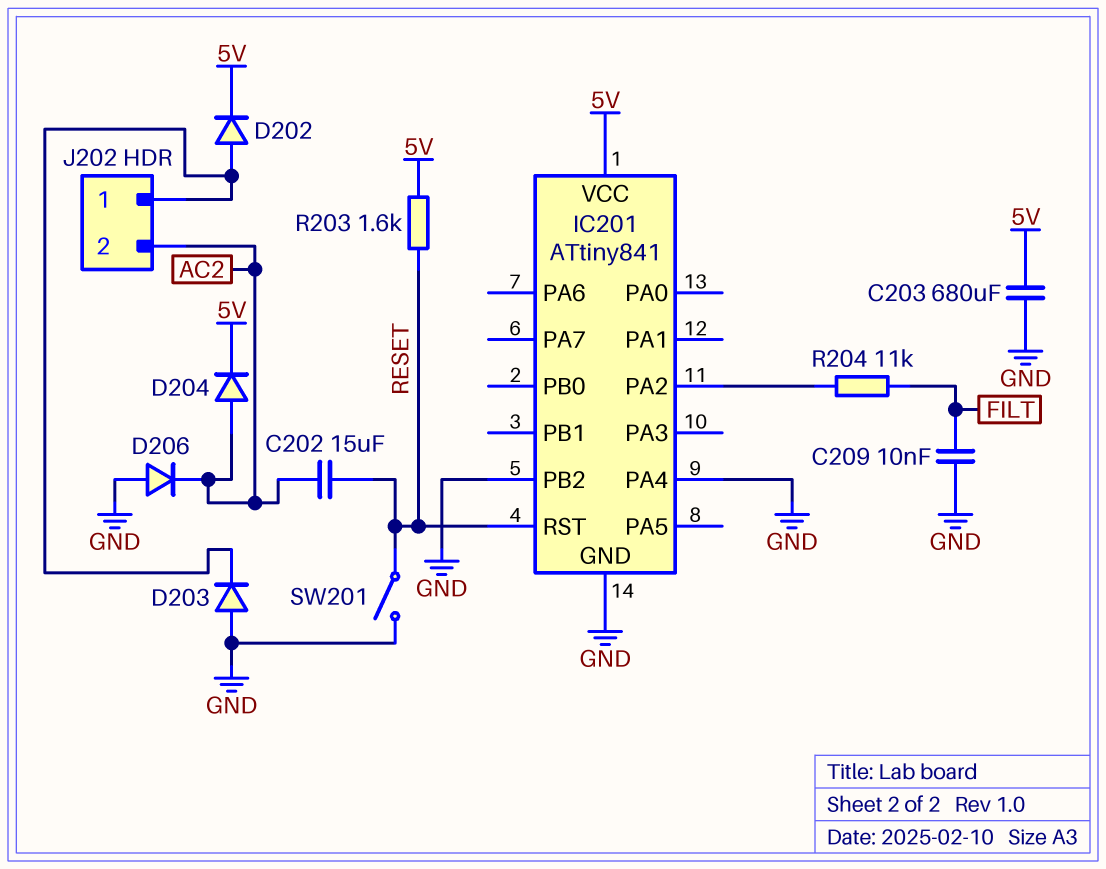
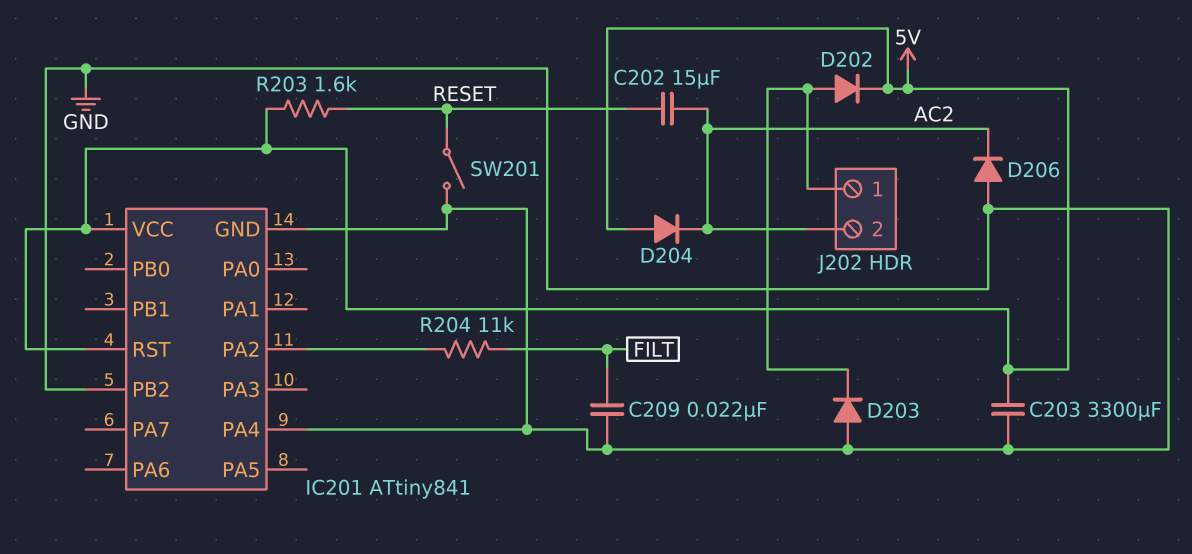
C203: 680uF (5V, GND) -> 3300uF (5V, GND)
C209: 10nF (FILT, GND) -> 22nF (FILT, GND)
D204: diode (A AC2, K 5V) -> diode (A 5V, K AC2)
IC201 pin RST: RESET -> 5V

